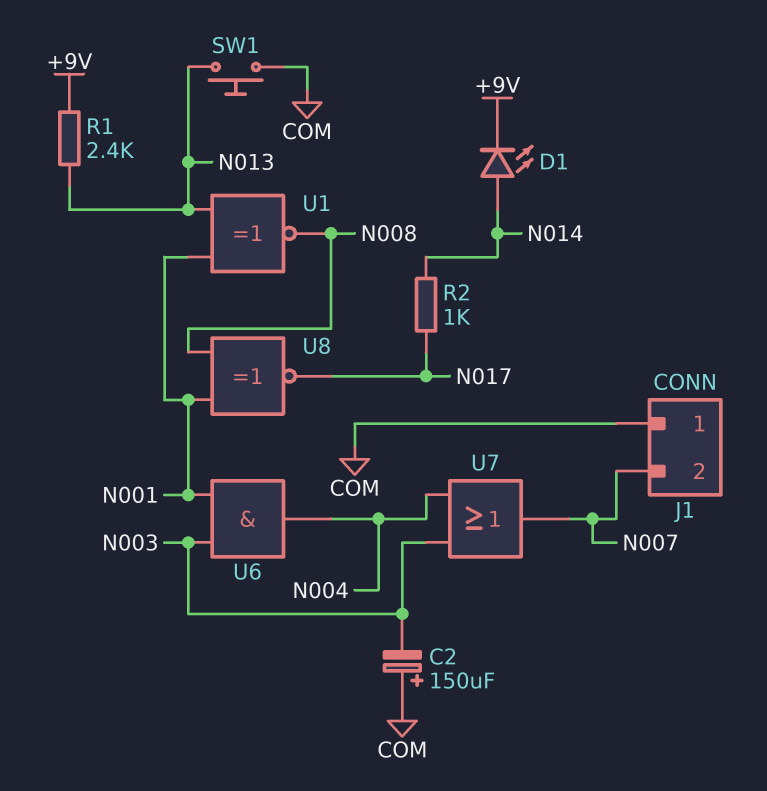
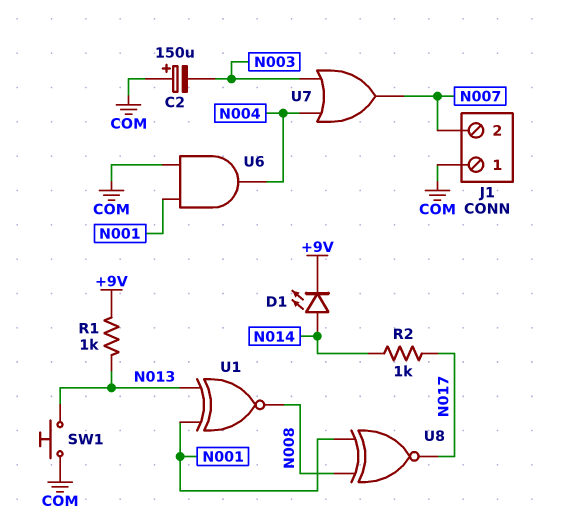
R1: 2.4k (+9V, N013) -> 1k (+9V, N013)
U6: AND (in N001, in N003, out N004) -> AND (in COM, in N001, out N004)

